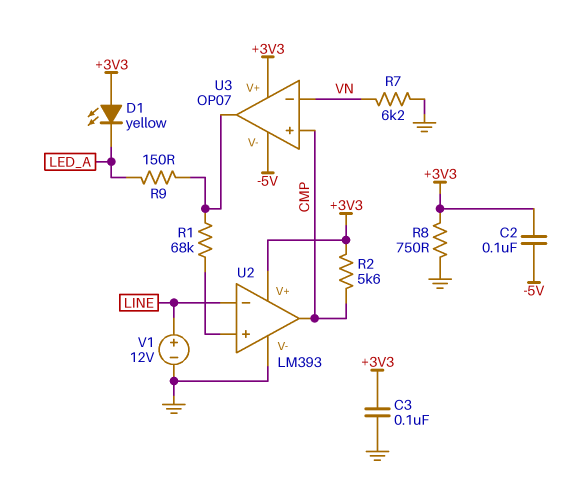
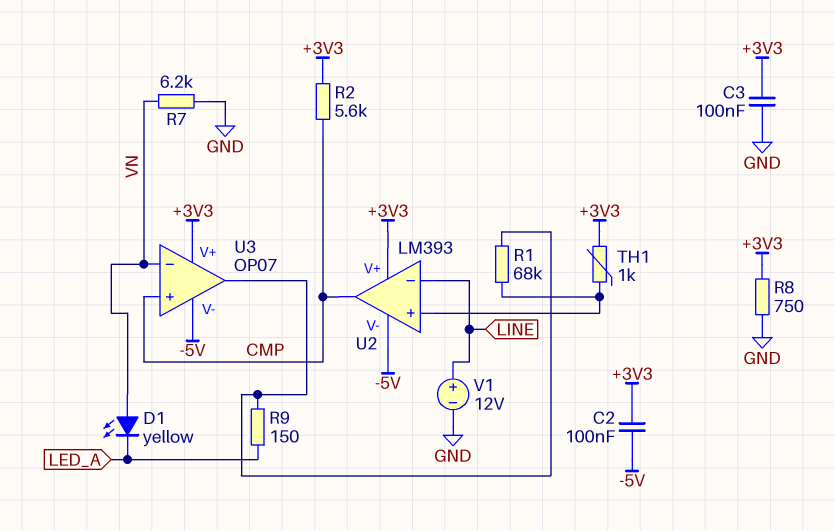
D1: LED yellow (A +3V3, K LED_A) -> LED yellow (A VN, K LED_A)
TH1: none -> 1k (+3V3, U2/in+)
U2 pin V-: GND -> -5V

